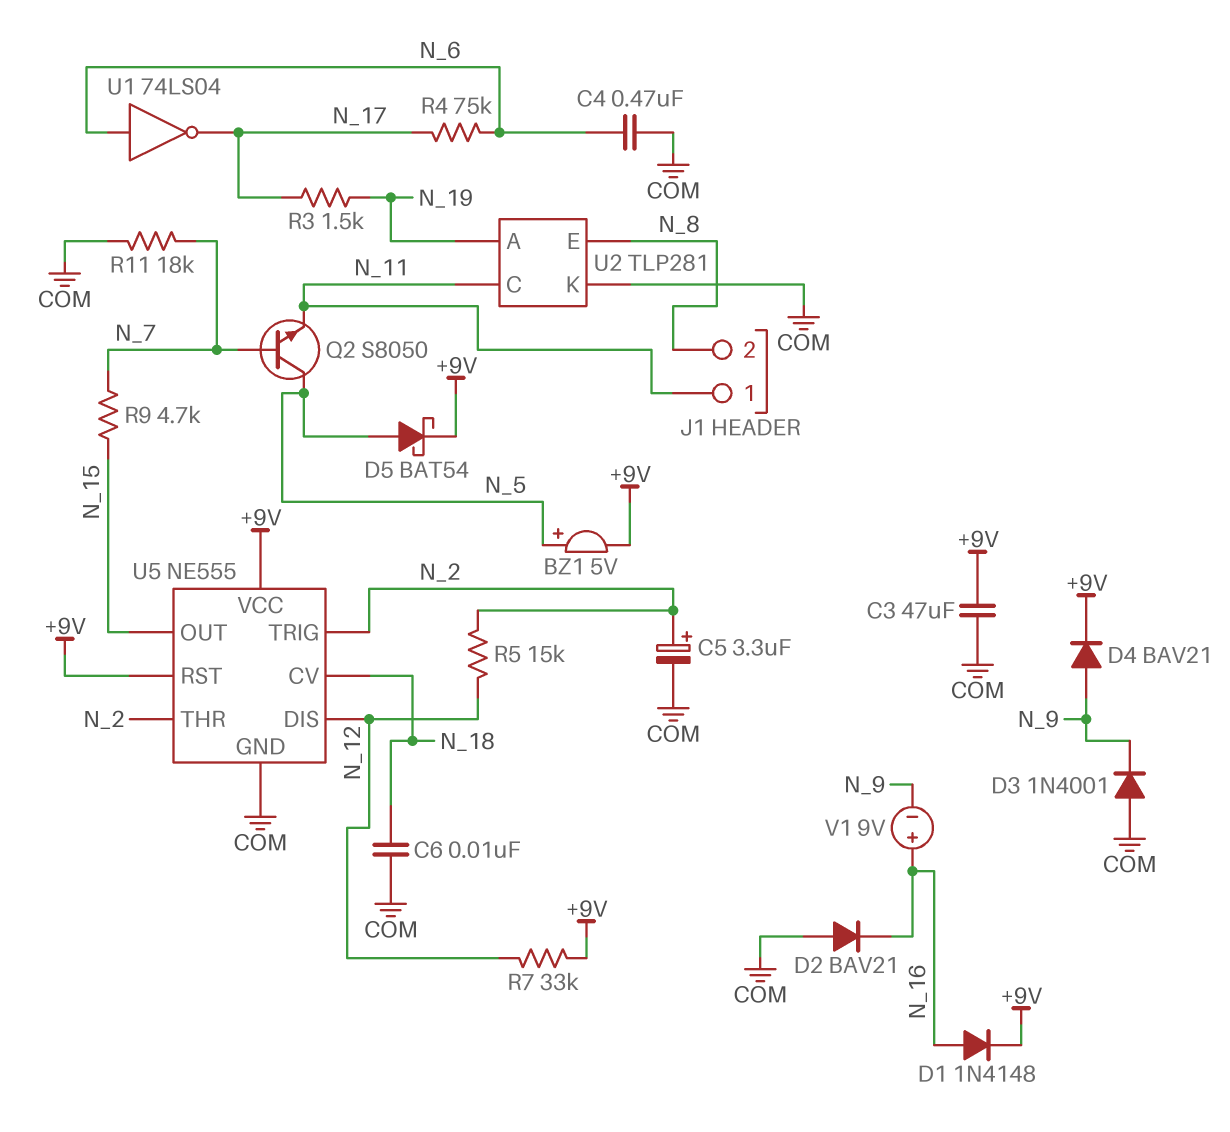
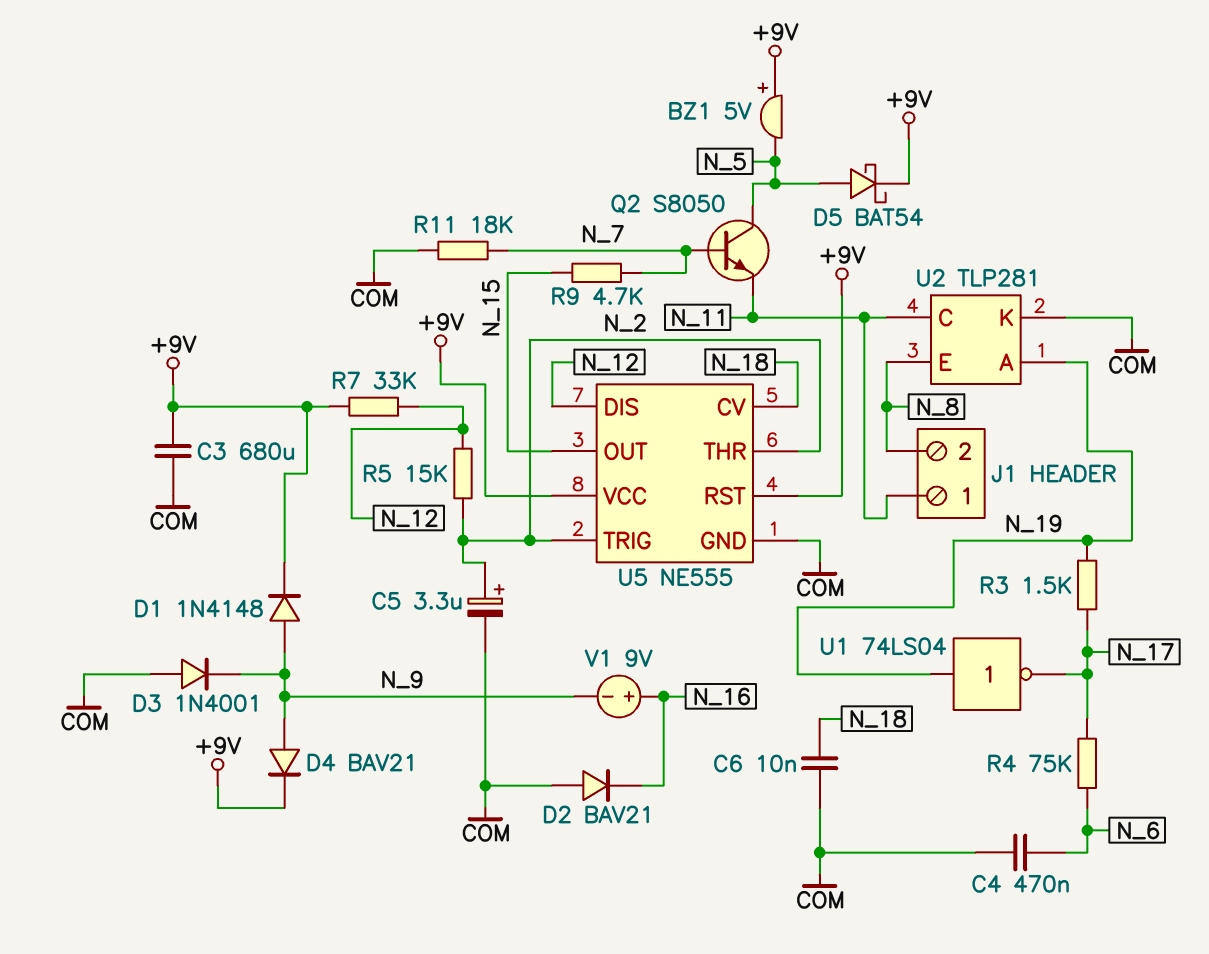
BZ1: buzzer 5V (plus N_5, minus +9V) -> buzzer 5V (plus +9V, minus N_5)
C3: 47uF (+9V, COM) -> 680uF (+9V, COM)
D1: diode 1N4148 (A N_16, K +9V) -> diode 1N4148 (A N_9, K +9V)
U1: NOT 74LS04 (in N_6, out N_17) -> NOT 74LS04 (in N_19, out N_17)

